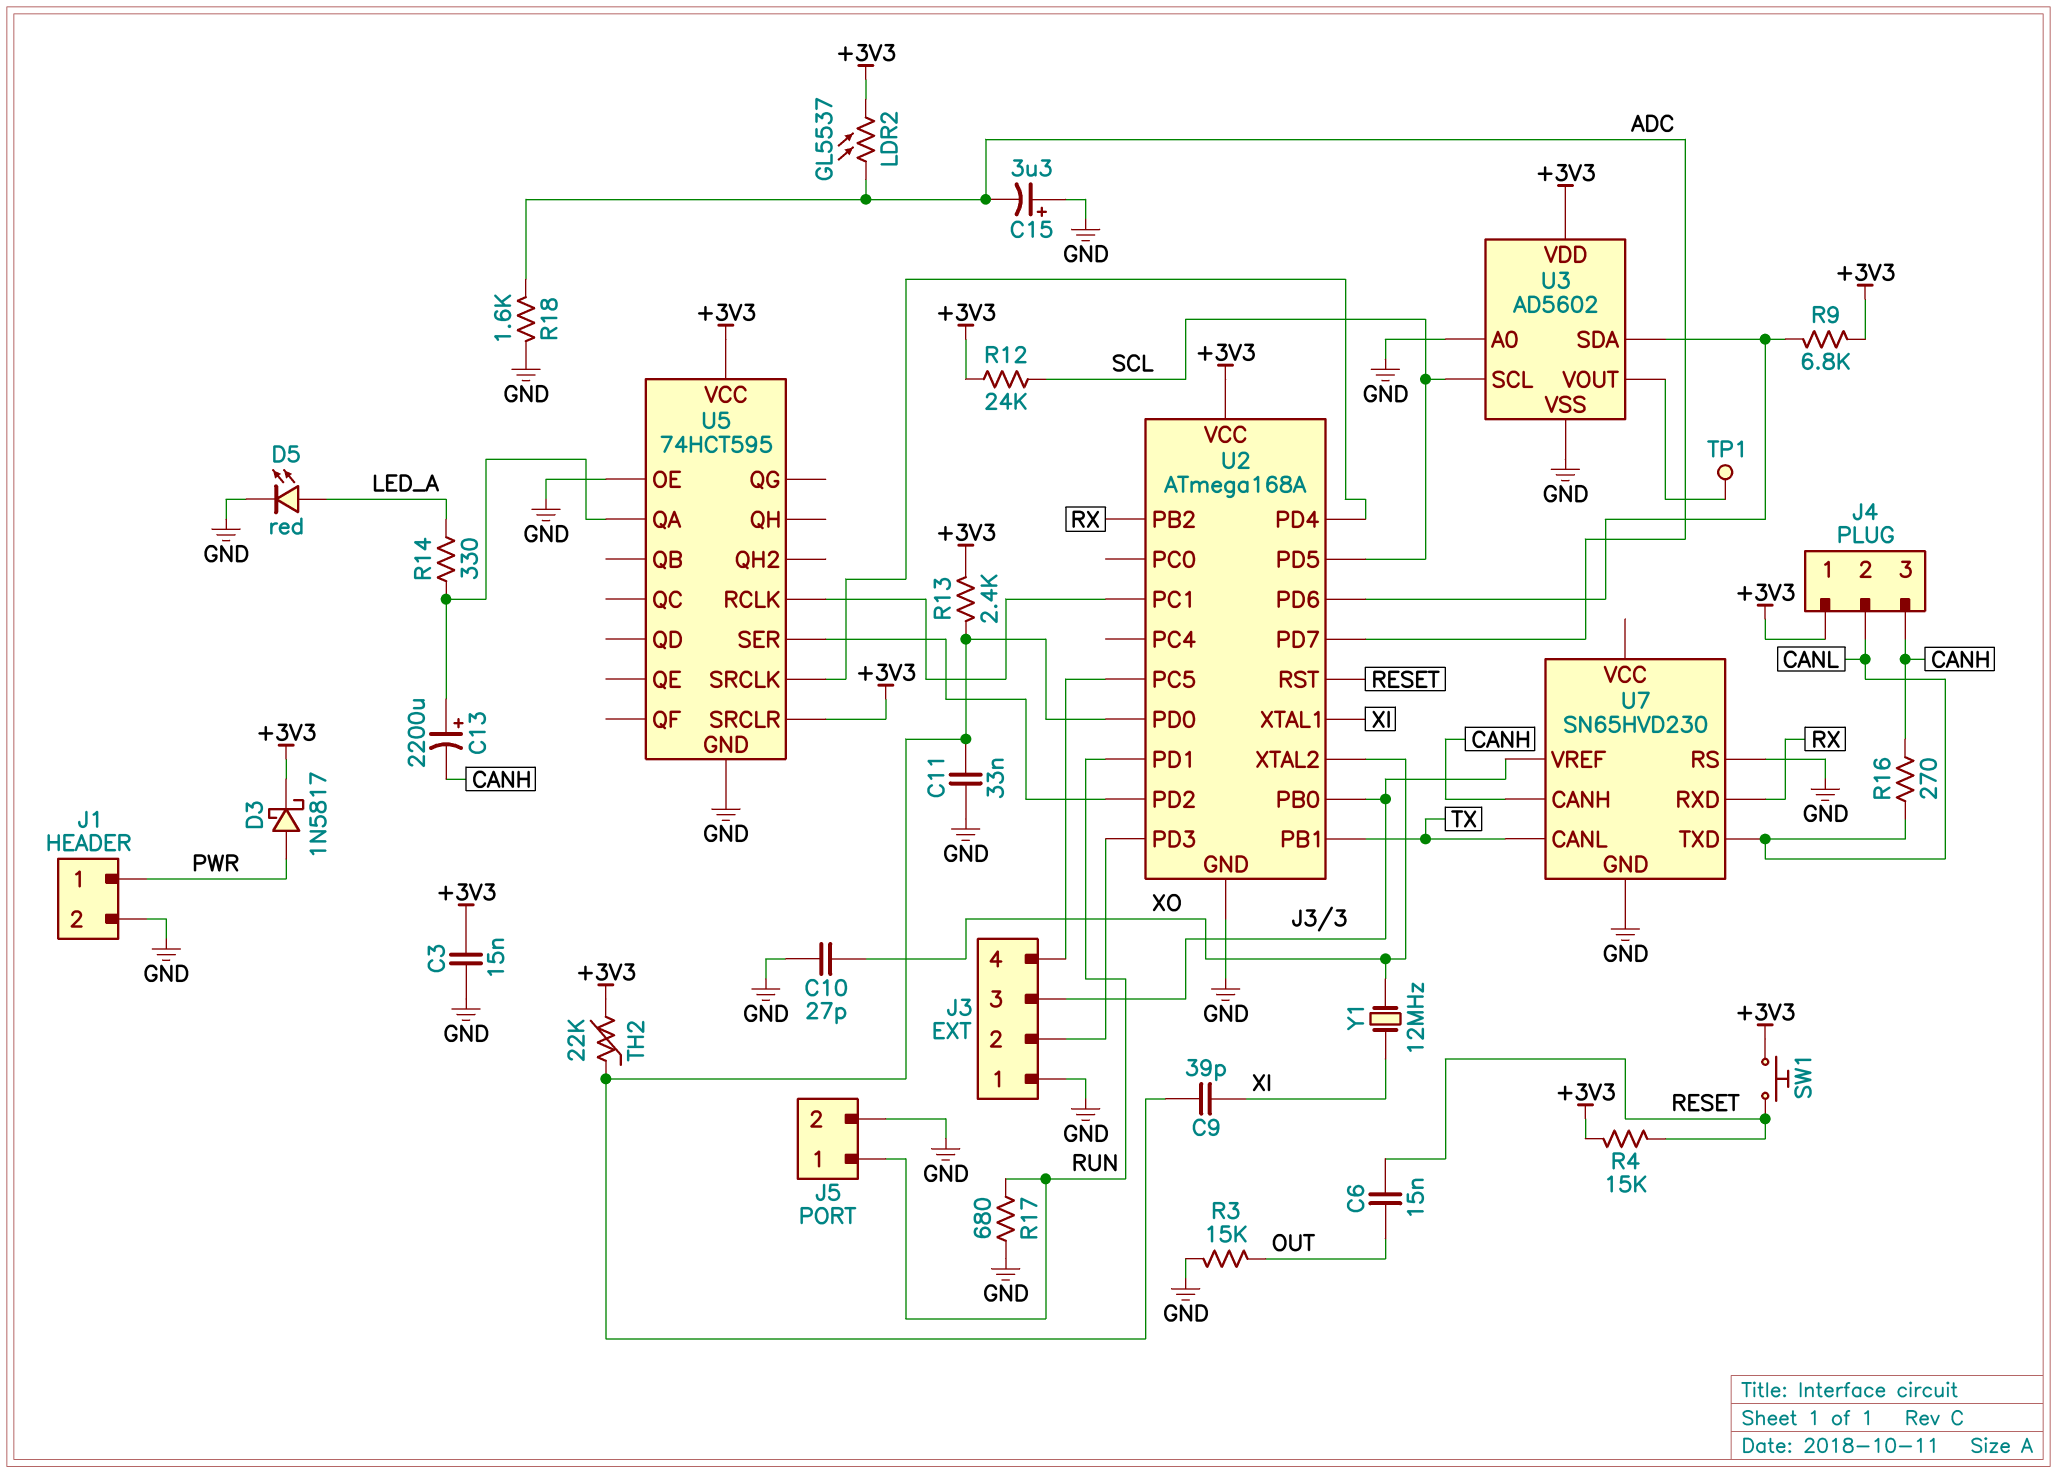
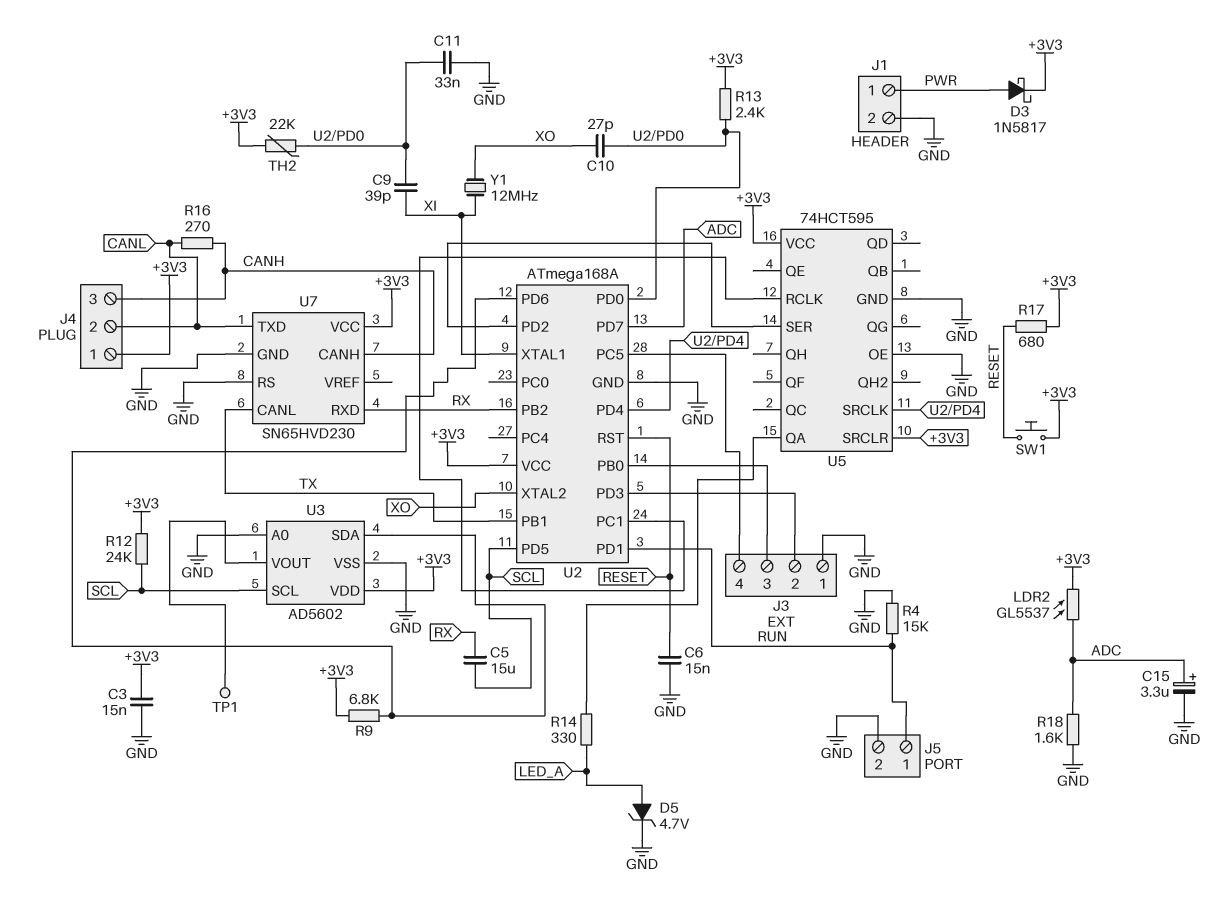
C5: none -> 15uF (RX, SCL)
C6: 15nF (OUT, RESET) -> 15nF (GND, RESET)
C10: 27pF (GND, XO) -> 27pF (U2/PD0, XO)
C13: 2200uF (plus U5/QA, minus CANH) -> none
C15: 3.3uF (plus GND, minus ADC) -> 3.3uF (plus ADC, minus GND)
D5: LED red (A LED_A, K GND) -> zener 4.7V (A LED_A, K GND)
R3: 15k (GND, OUT) -> none
R4: 15k (+3V3, RESET) -> 15k (GND, RUN)
R17: 680 (GND, RUN) -> 680 (+3V3, RESET)
U7 pin VCC: none -> +3V3
U7 pin VREF: J3/3 -> none

